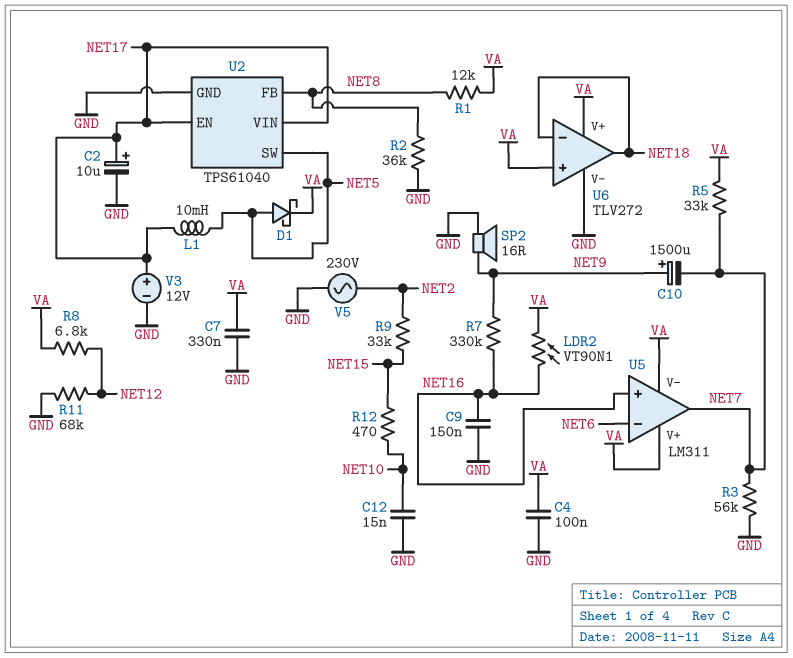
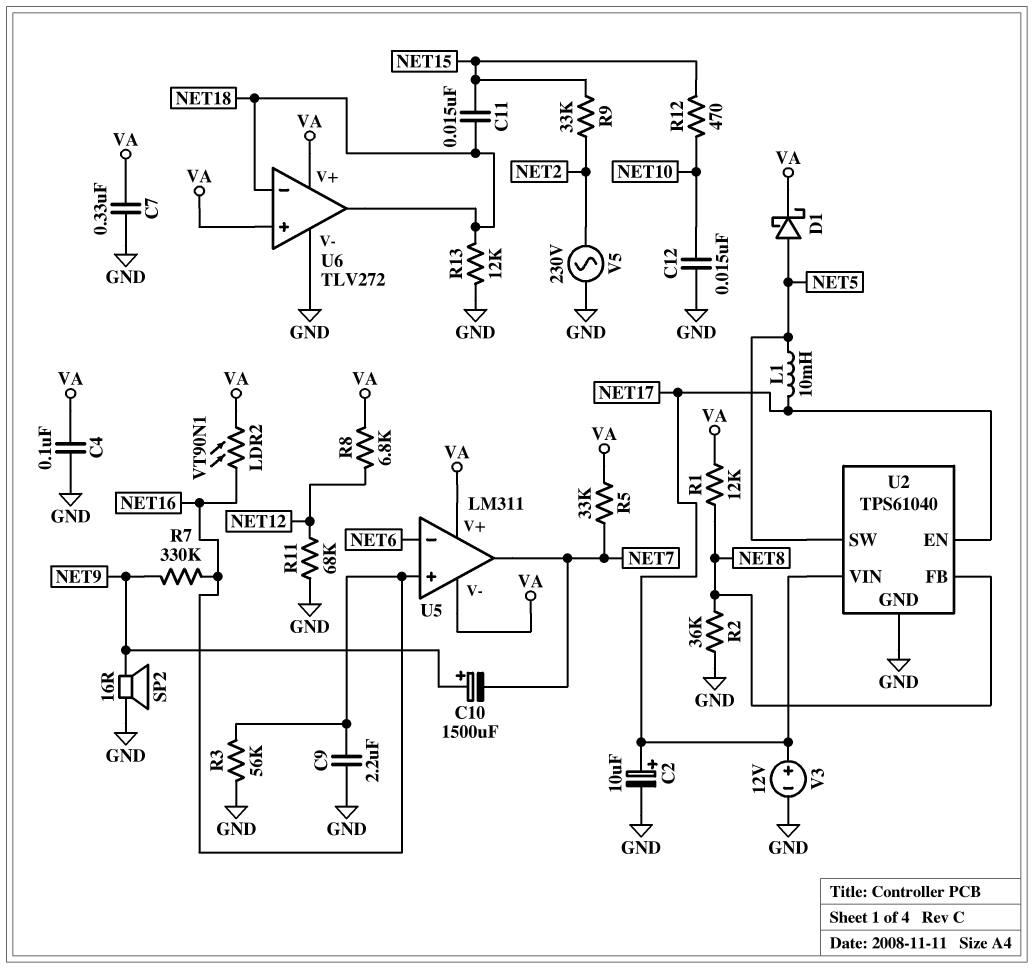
C9: 150nF (GND, NET16) -> 2.2uF (GND, NET16)
C11: none -> 15nF (NET15, NET18)
R3: 56k (GND, NET7) -> 56k (GND, NET16)
R13: none -> 12k (GND, NET18)

